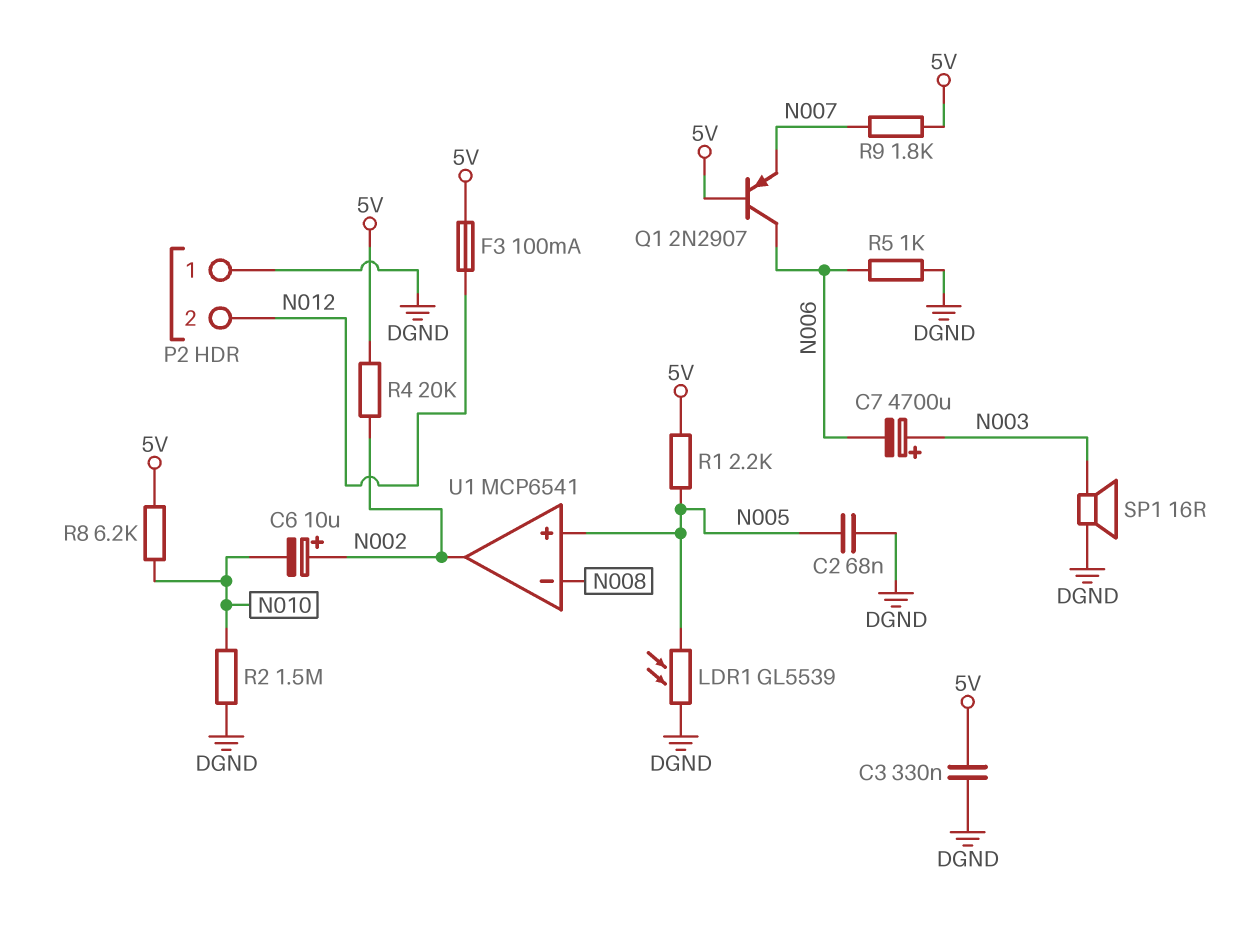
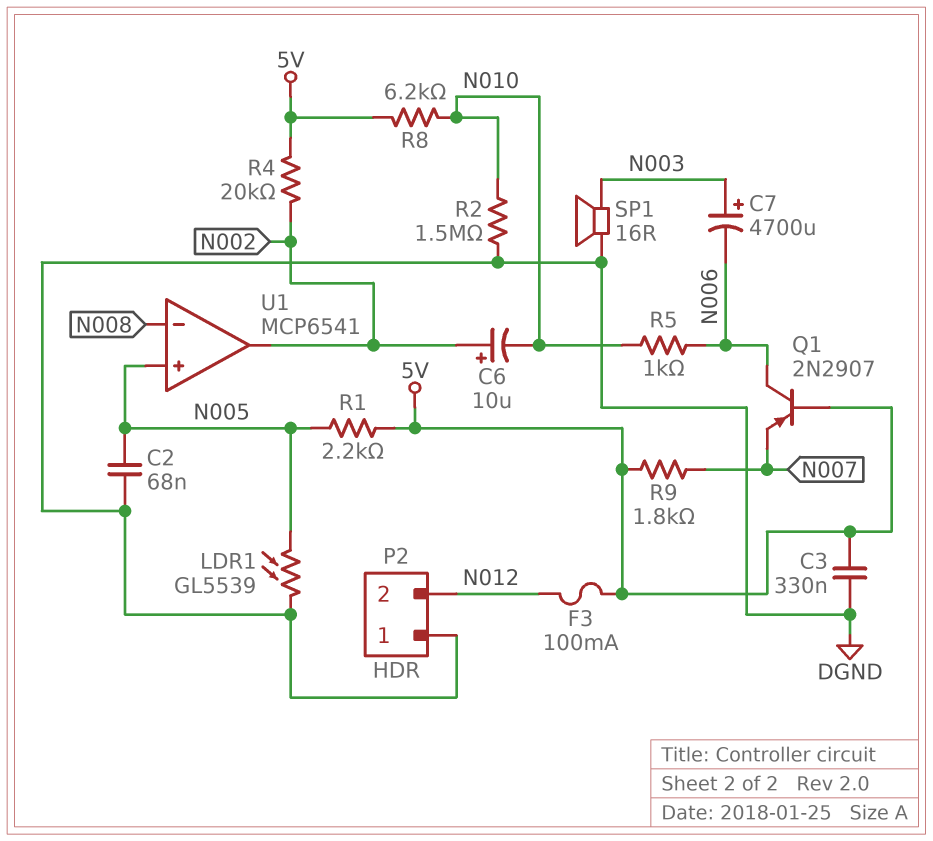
R5: 1k (DGND, N006) -> 1k (N006, N010)

